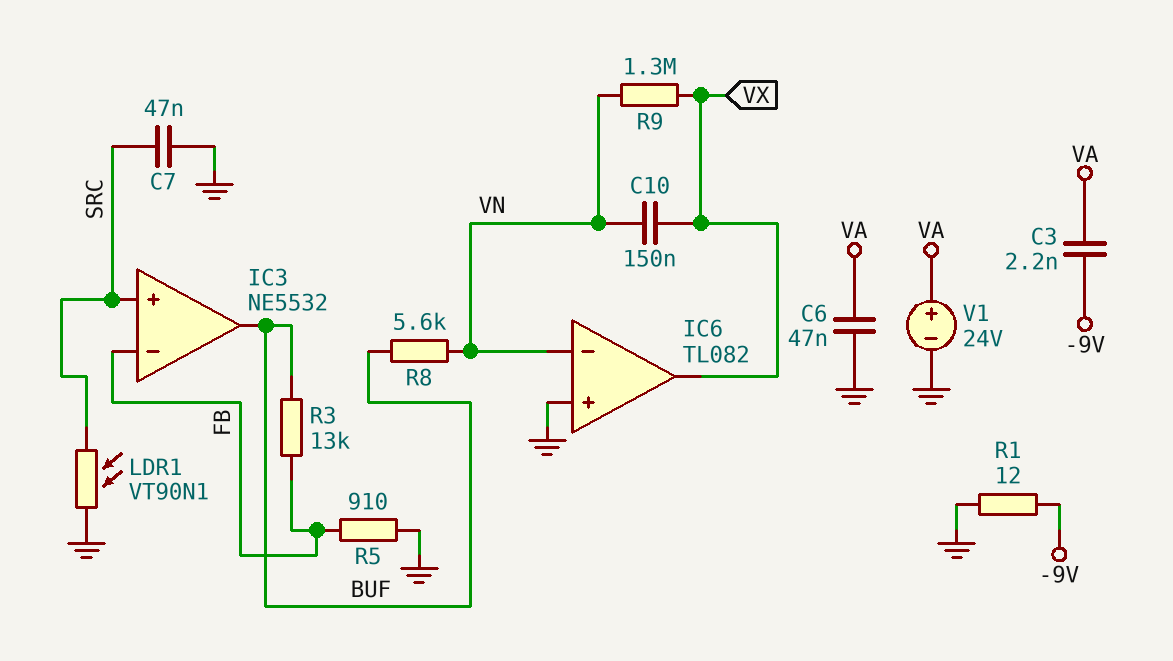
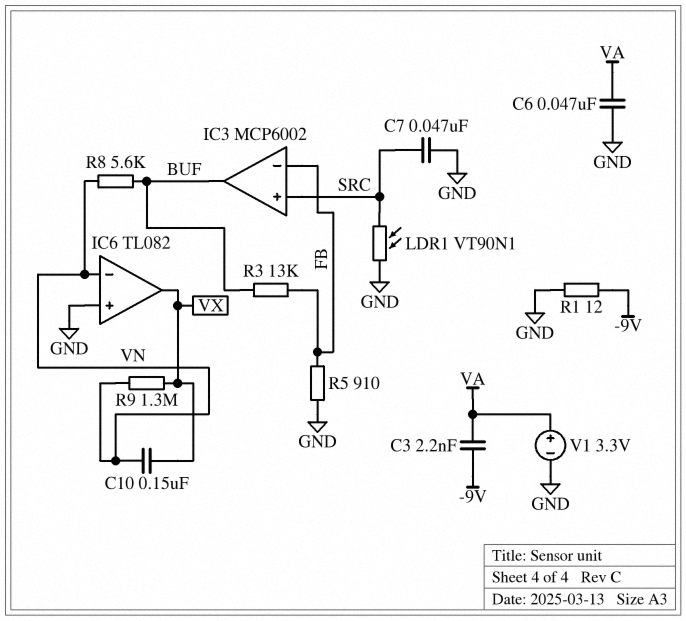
IC3: NE5532 -> MCP6002
V1: 24V (plus VA, minus GND) -> 3.3V (plus VA, minus GND)

